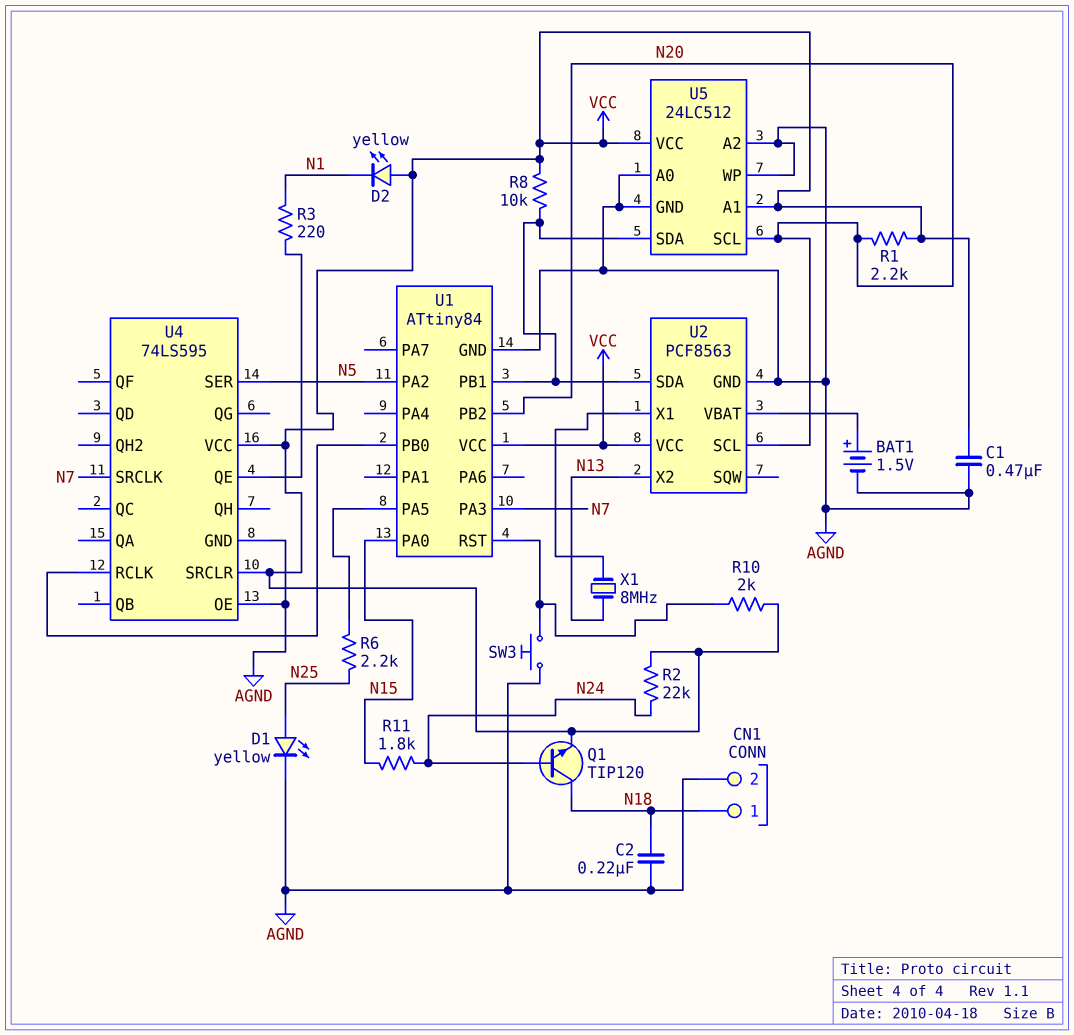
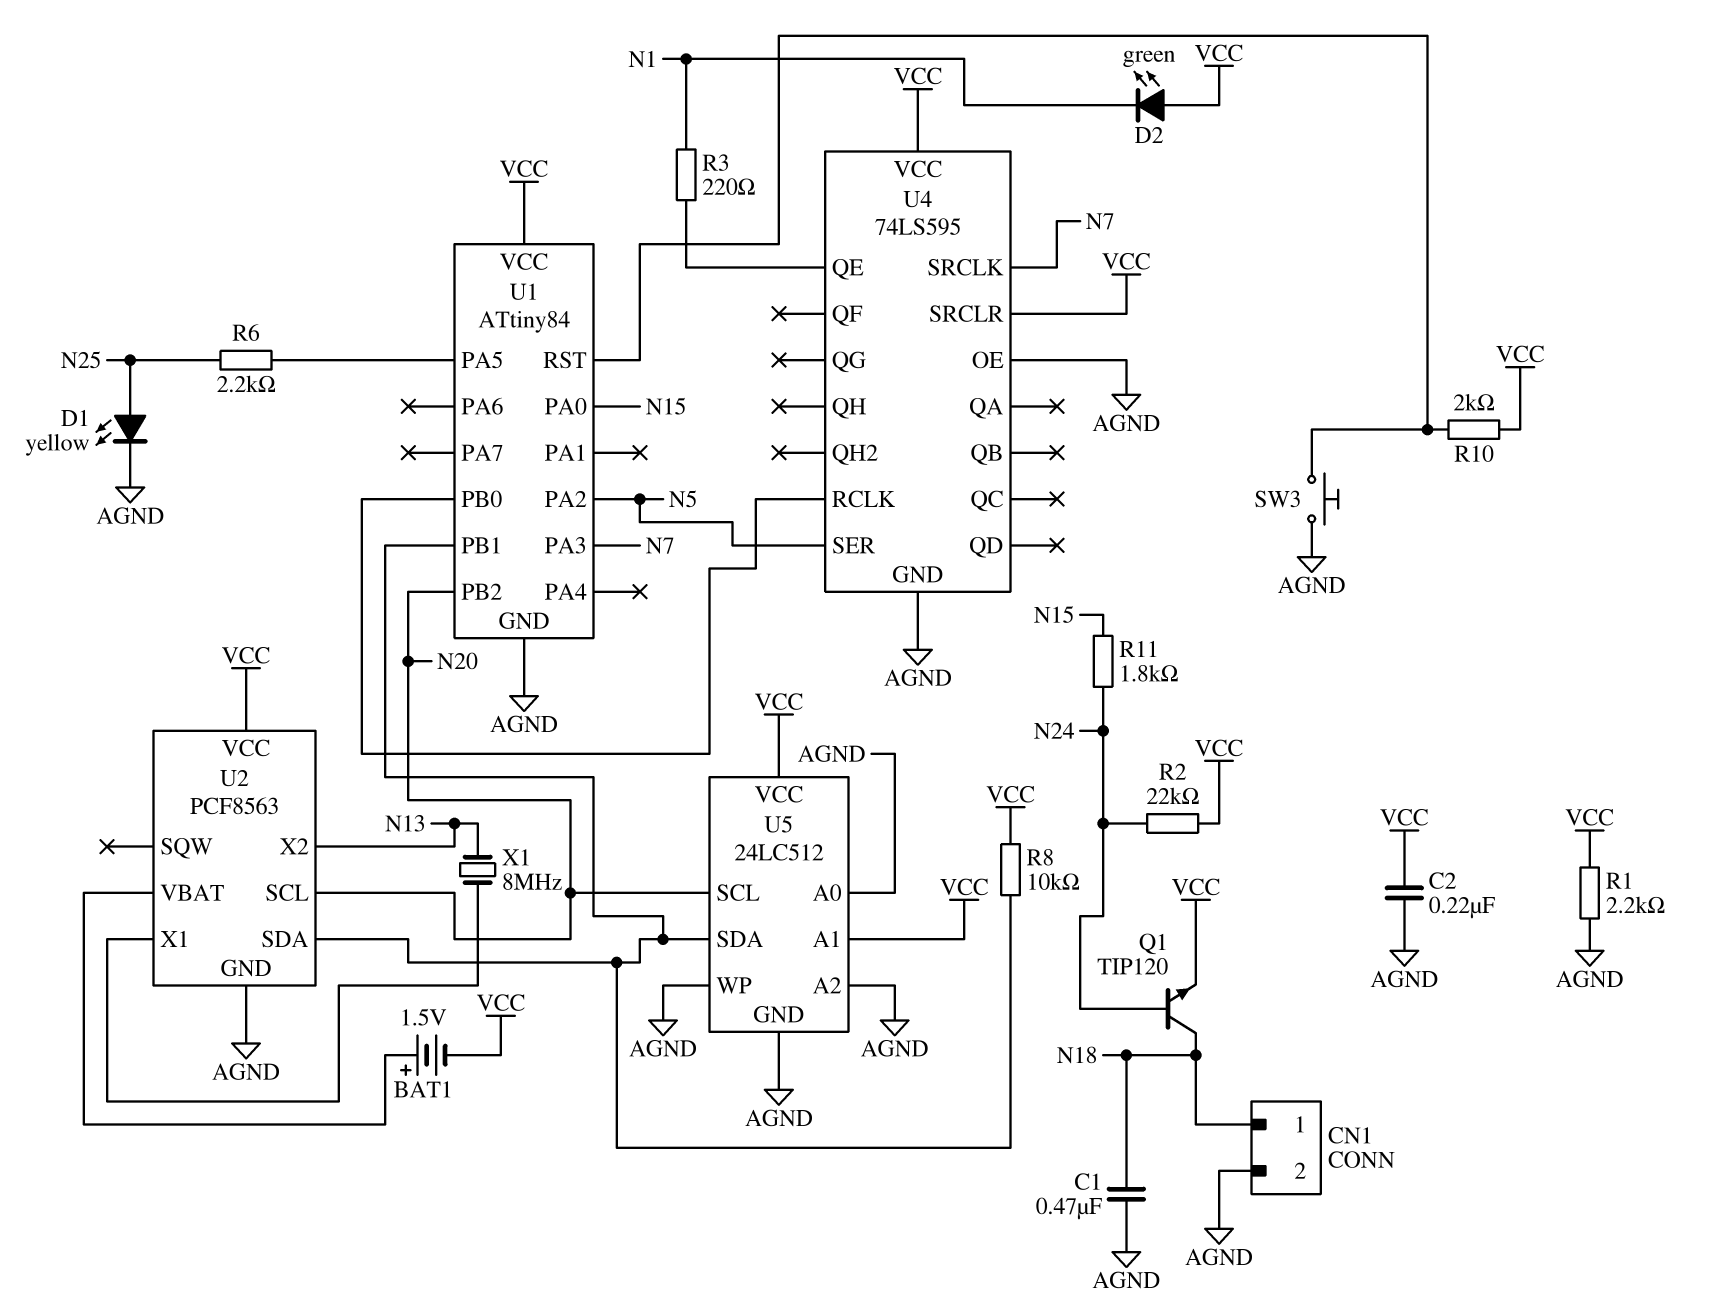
BAT1: 1.5V (plus U2/VBAT, minus AGND) -> 1.5V (plus U2/VBAT, minus VCC)
C1: 470nF (AGND, VCC) -> 470nF (AGND, N18)
C2: 220nF (AGND, N18) -> 220nF (AGND, VCC)
D2: LED yellow (A VCC, K N1) -> LED green (A VCC, K N1)
R1: 2.2k (N20, VCC) -> 2.2k (AGND, VCC)

